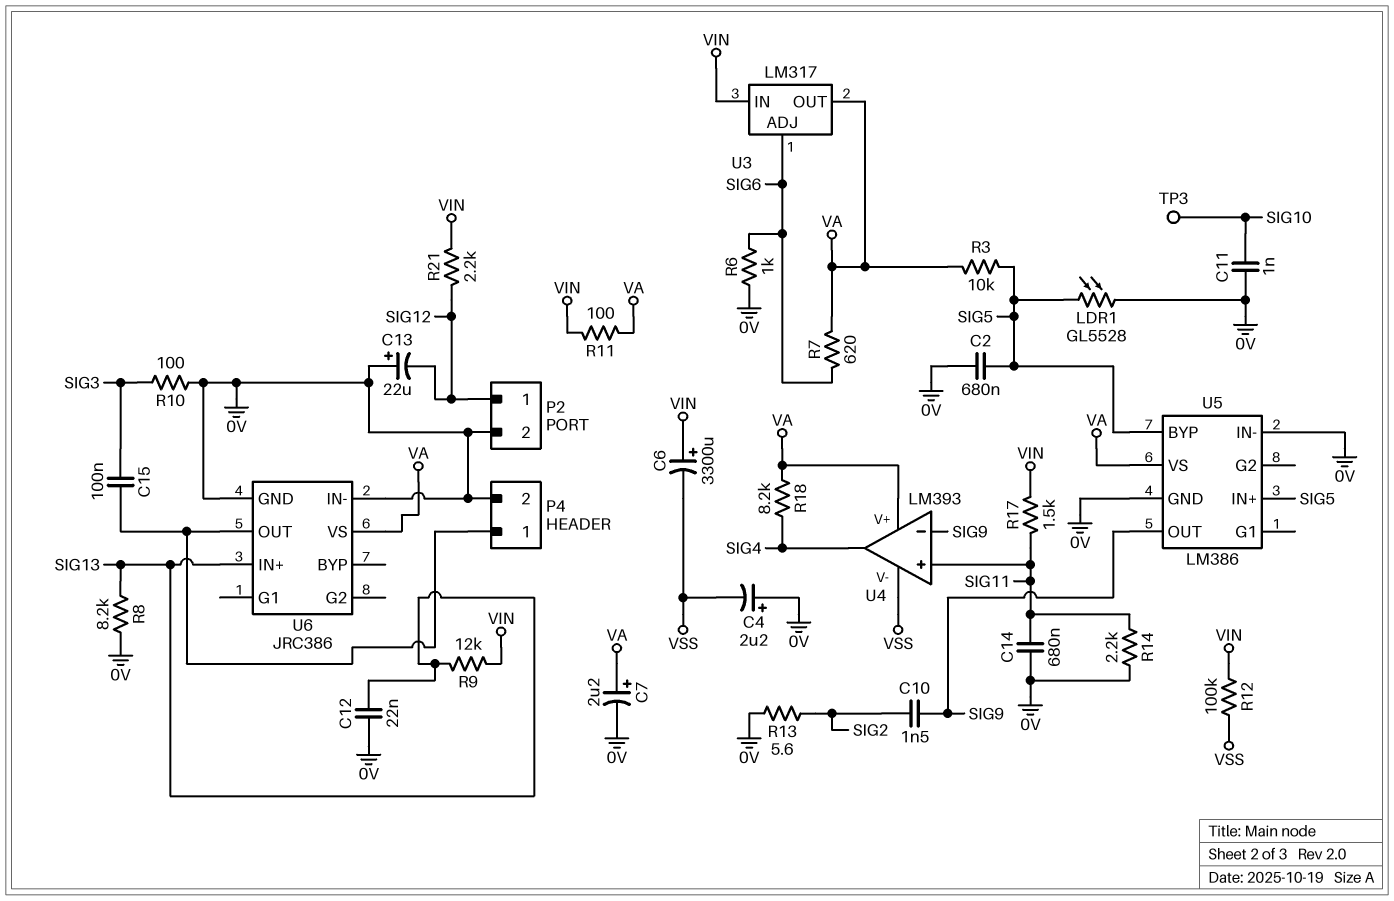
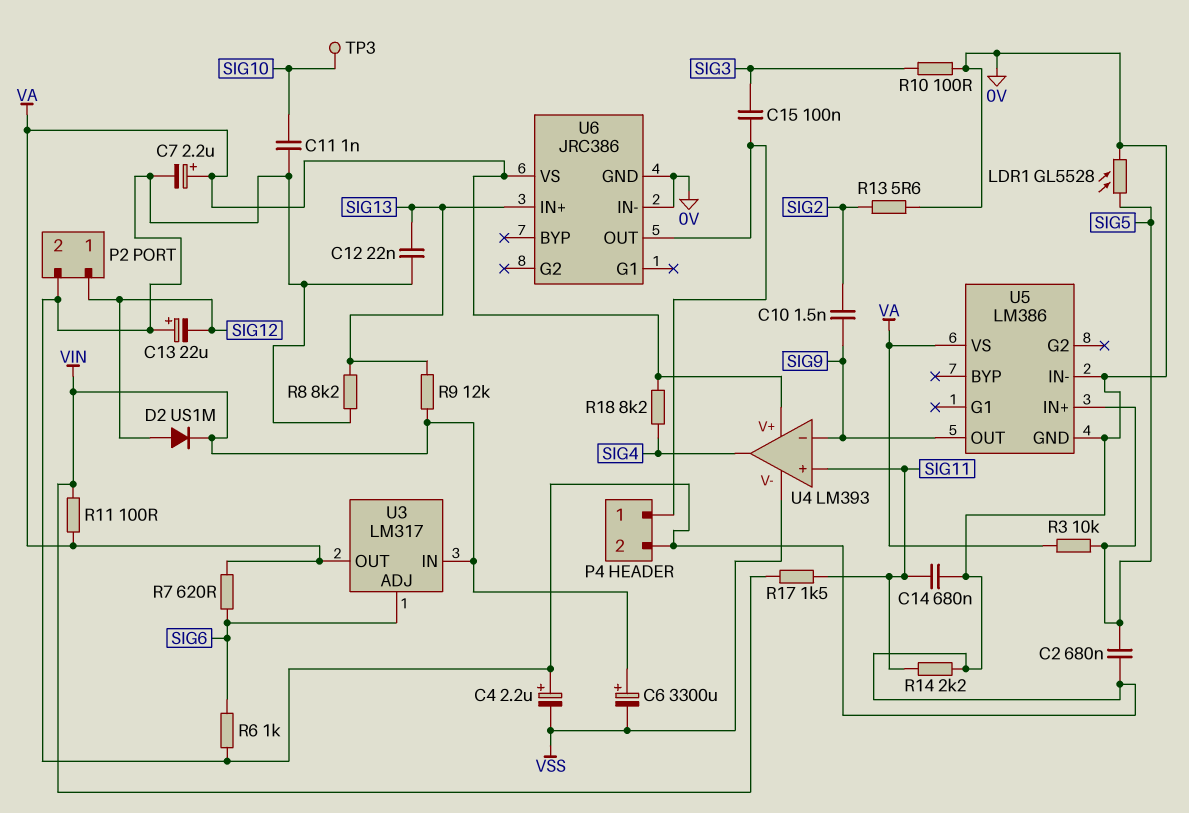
D2: none -> diode US1M (A SIG12, K VIN)
R12: 100k (VIN, VSS) -> none
R21: 2.2k (SIG12, VIN) -> none
U5 pin BYP: SIG5 -> none

